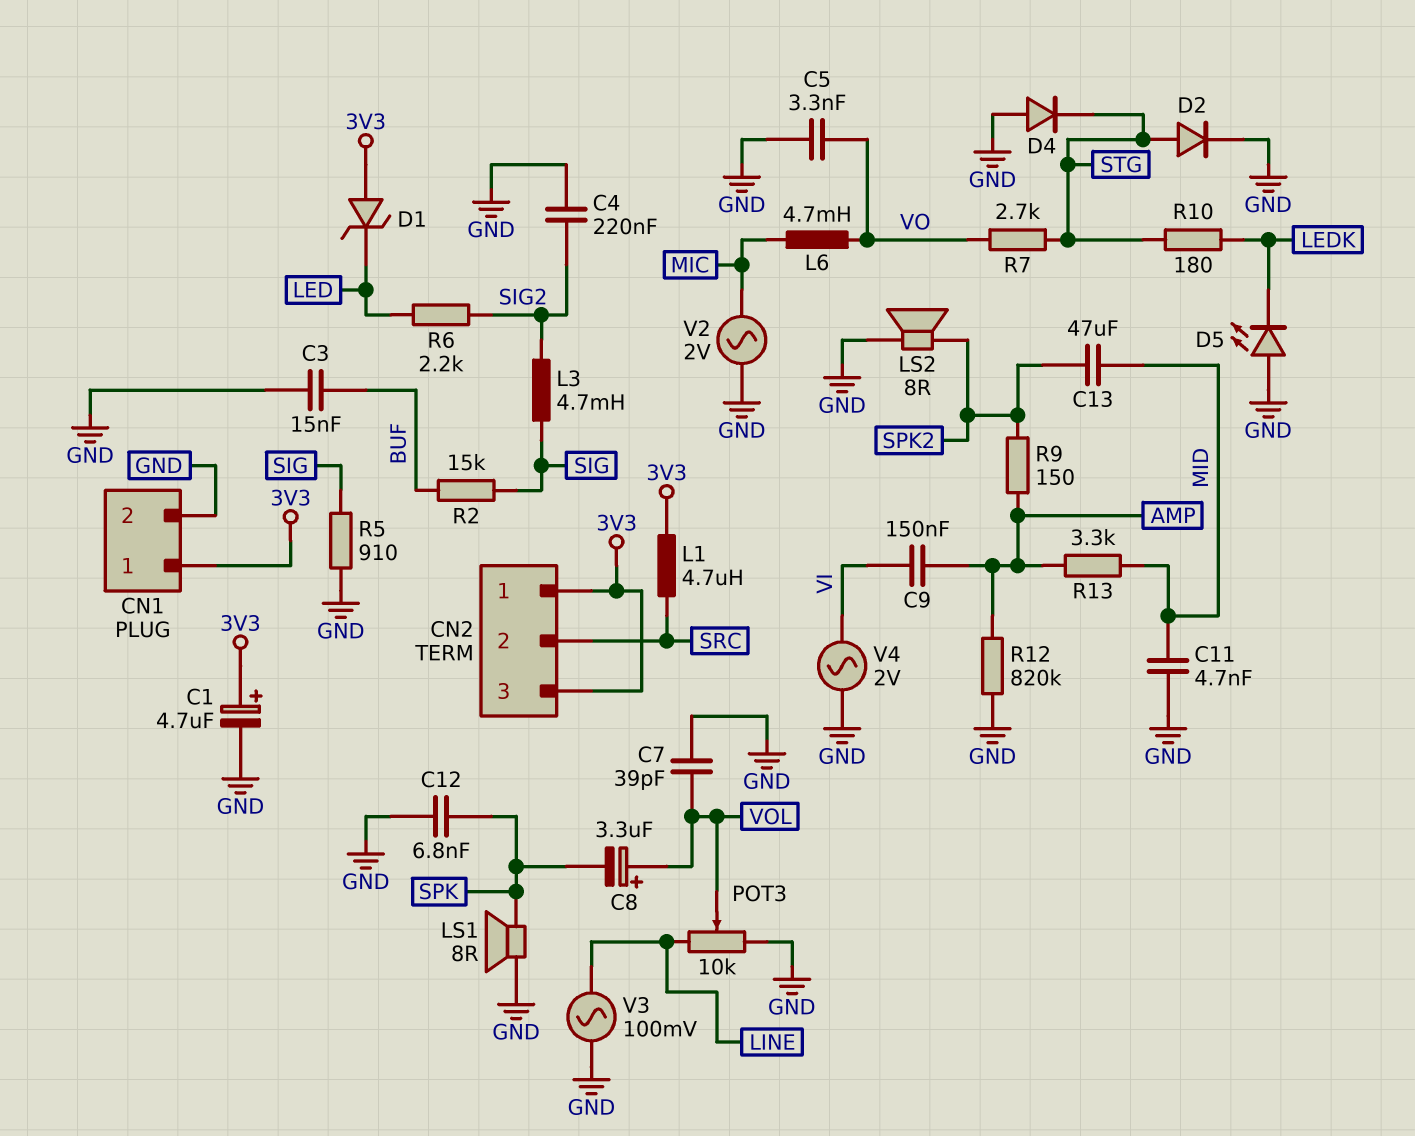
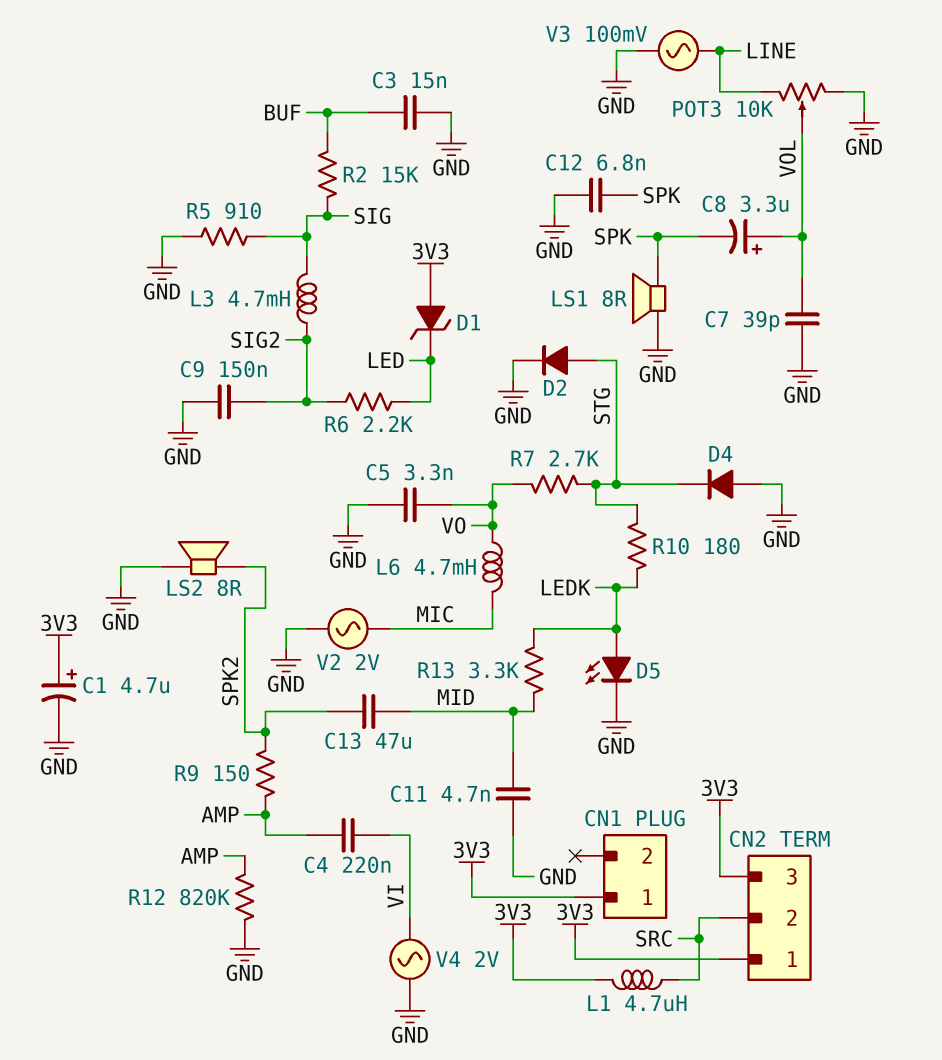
C4: 220nF (GND, SIG2) -> 220nF (AMP, VI)
C9: 150nF (AMP, VI) -> 150nF (GND, SIG2)
CN1 pin 2: GND -> none
D5: LED (A GND, K LEDK) -> LED (A LEDK, K GND)
R13: 3.3k (AMP, MID) -> 3.3k (LEDK, MID)

